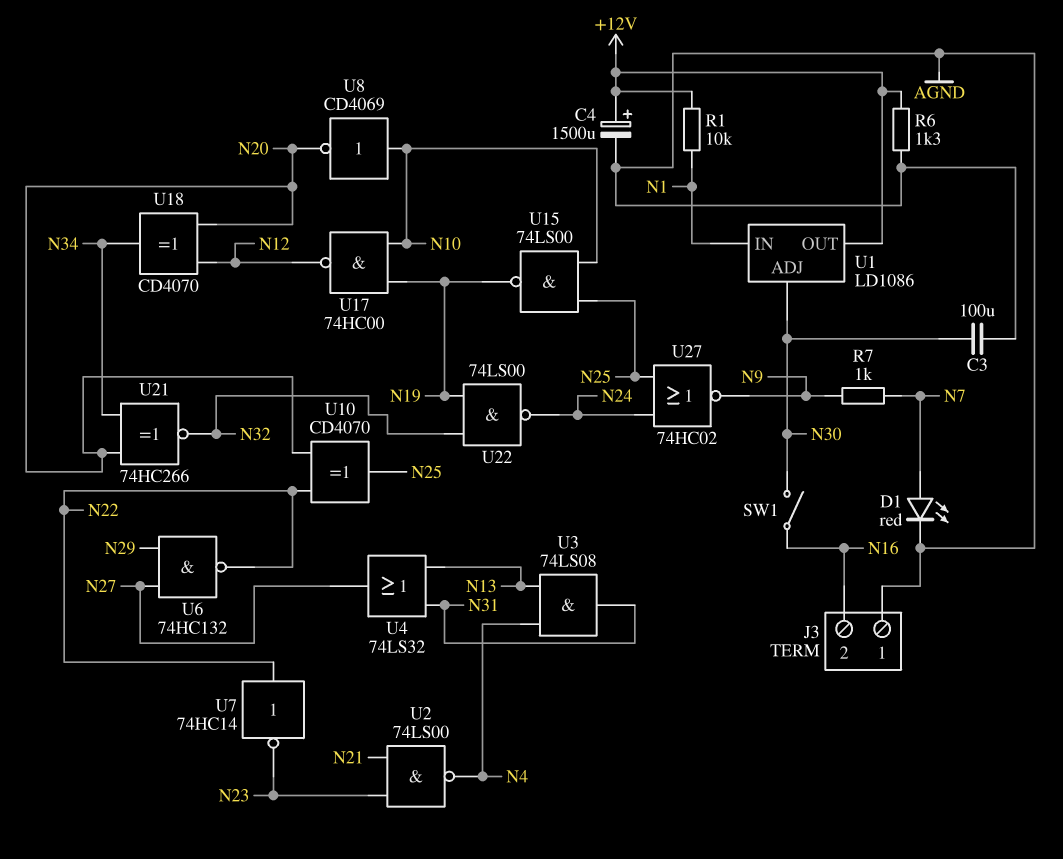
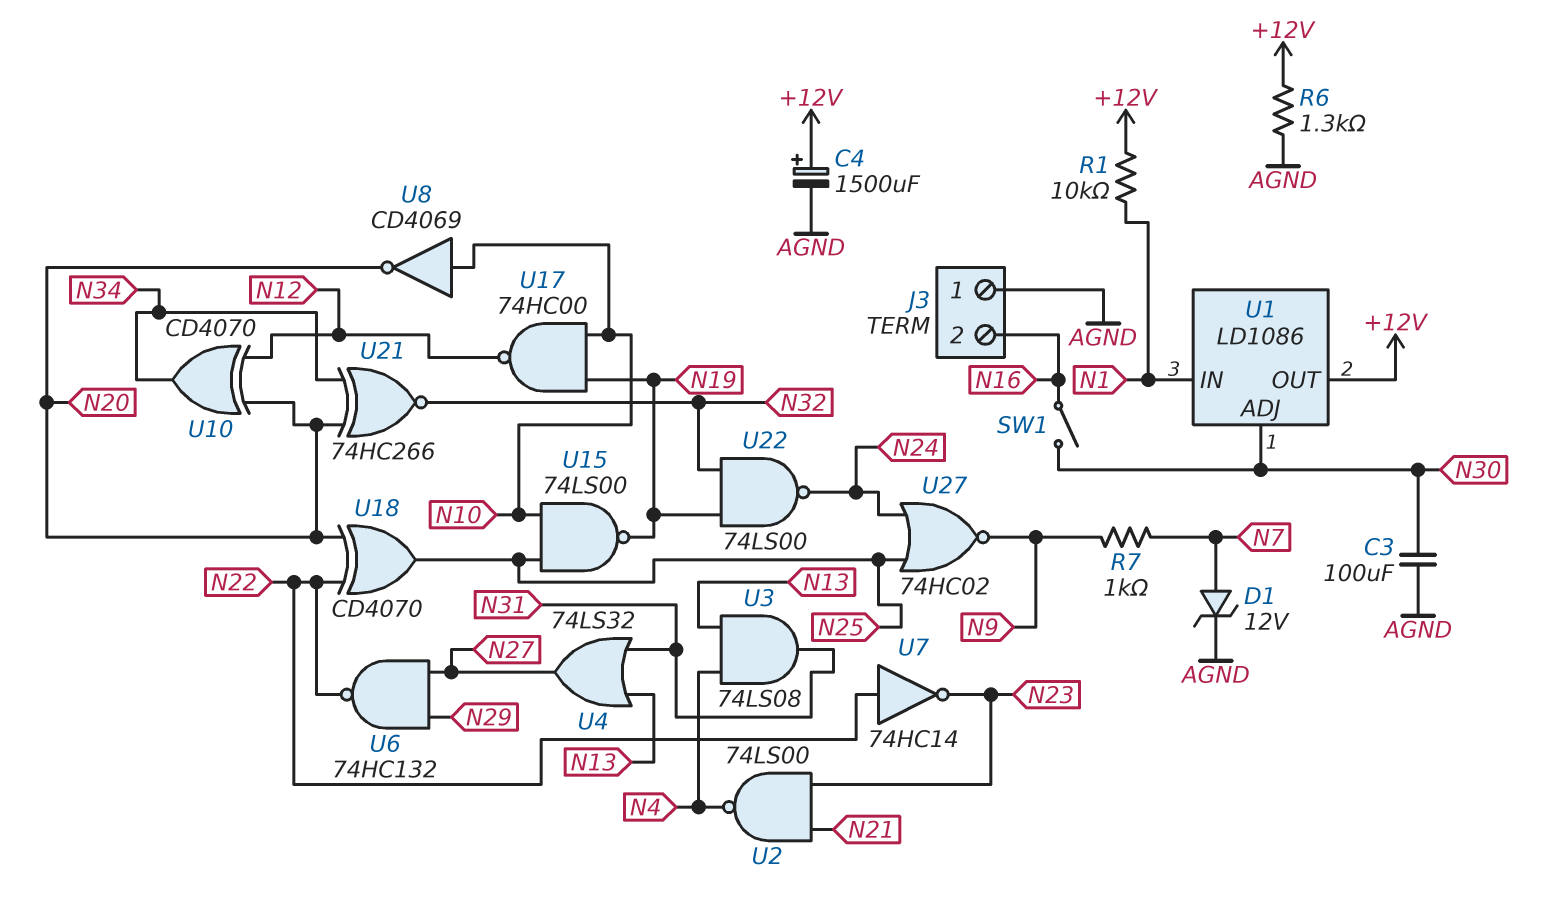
D1: LED red (A N7, K AGND) -> zener 12V (A N7, K AGND)
U10: XOR CD4070 (in N20, in N22, out N25) -> XOR CD4070 (in N12, in N20, out N34)
U18: XOR CD4070 (in N12, in N20, out N34) -> XOR CD4070 (in N20, in N22, out N25)

